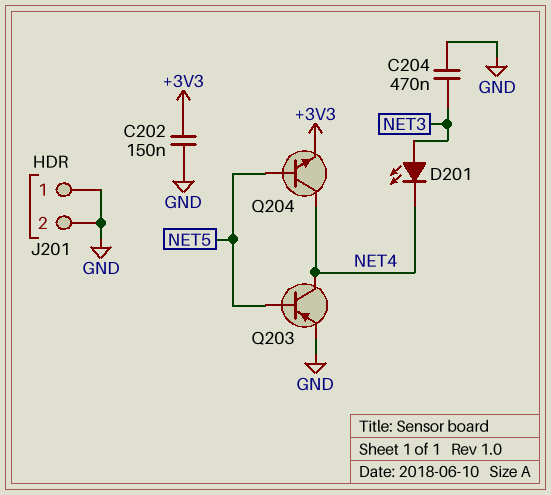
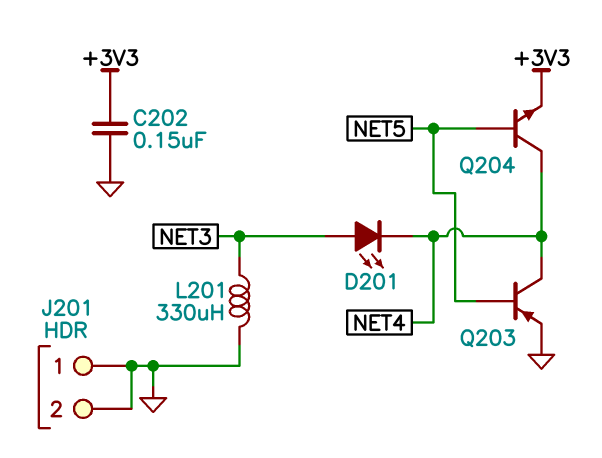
C204: 470nF (GND, NET3) -> none
L201: none -> 330uH (GND, NET3)

